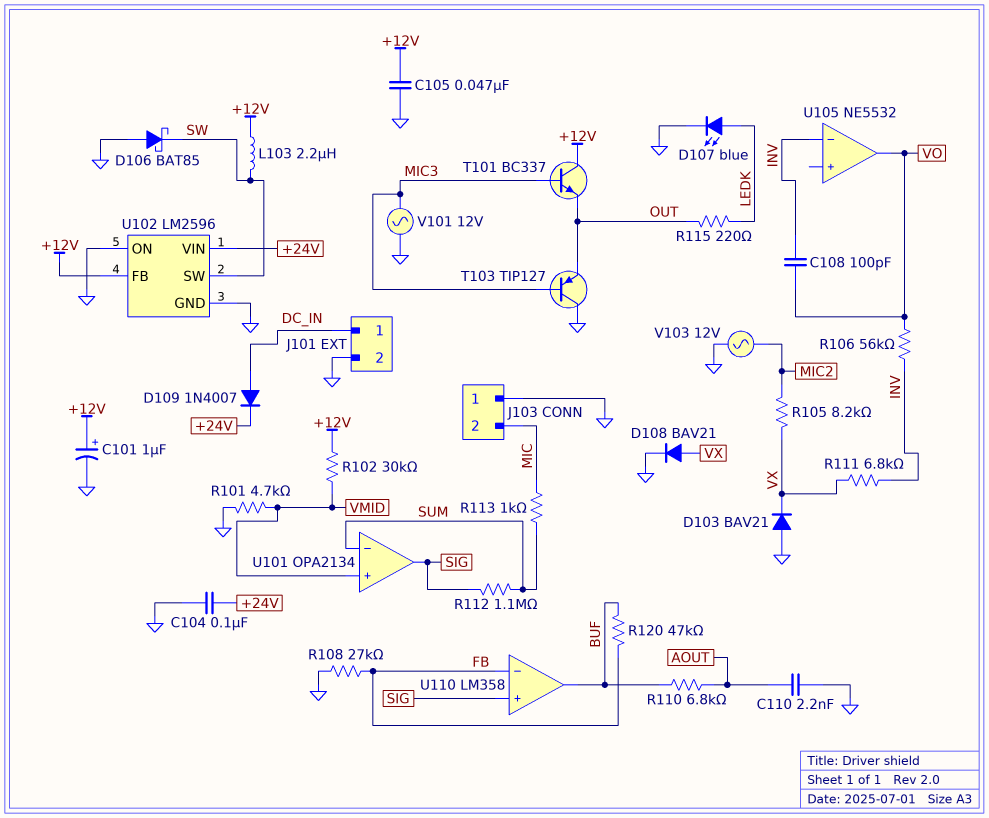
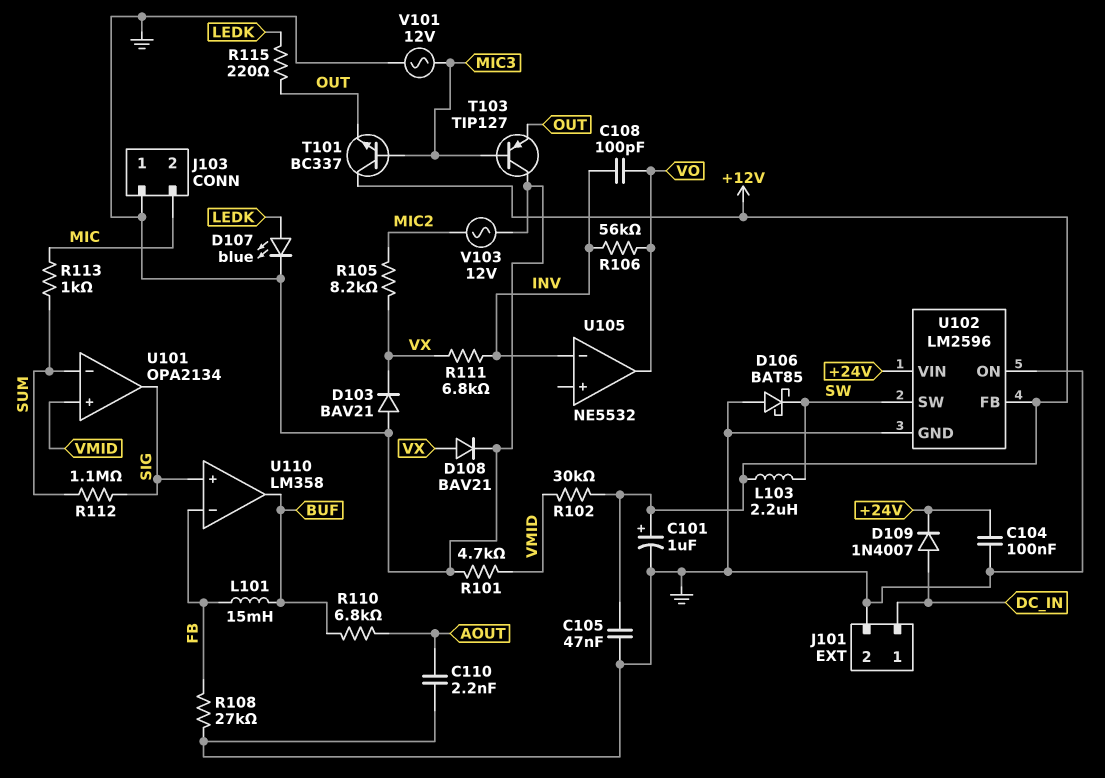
L101: none -> 15mH (BUF, FB)
R120: 47k (BUF, FB) -> none

